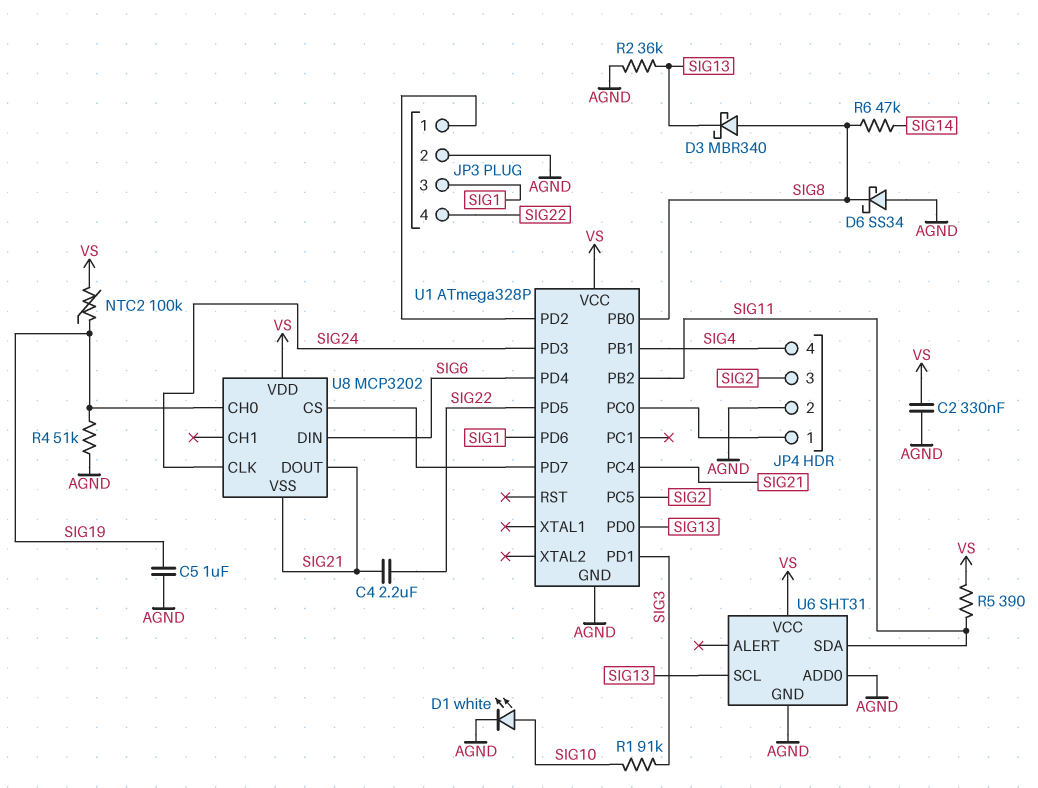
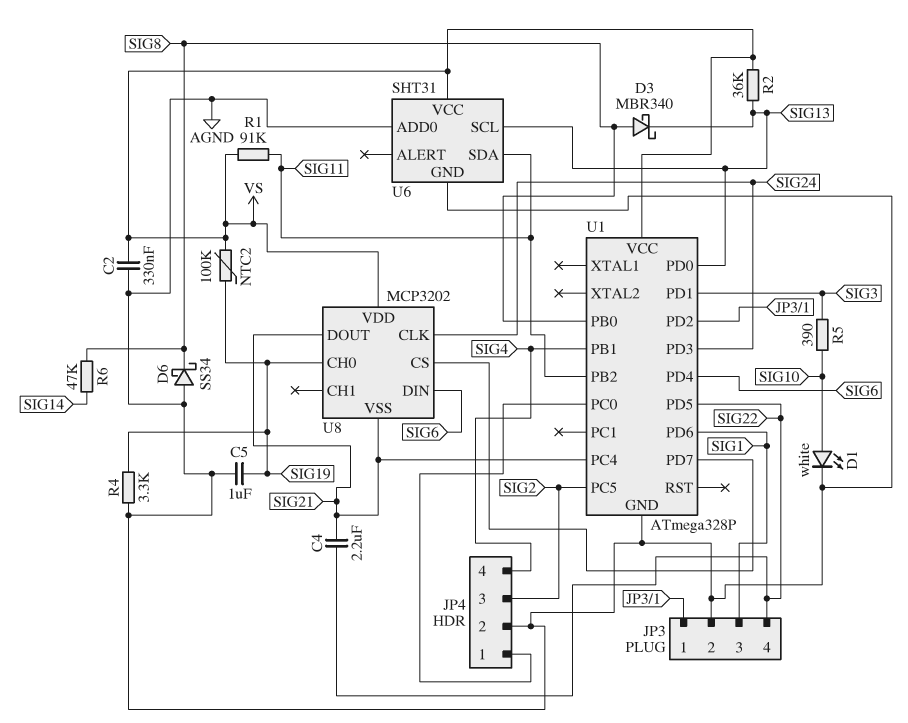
R1: 91k (SIG3, SIG10) -> 91k (SIG11, VS)
R2: 36k (AGND, SIG13) -> 36k (SIG13, VS)
R4: 51k (AGND, SIG19) -> 3.3k (AGND, SIG19)
R5: 390 (SIG11, VS) -> 390 (SIG3, SIG10)

